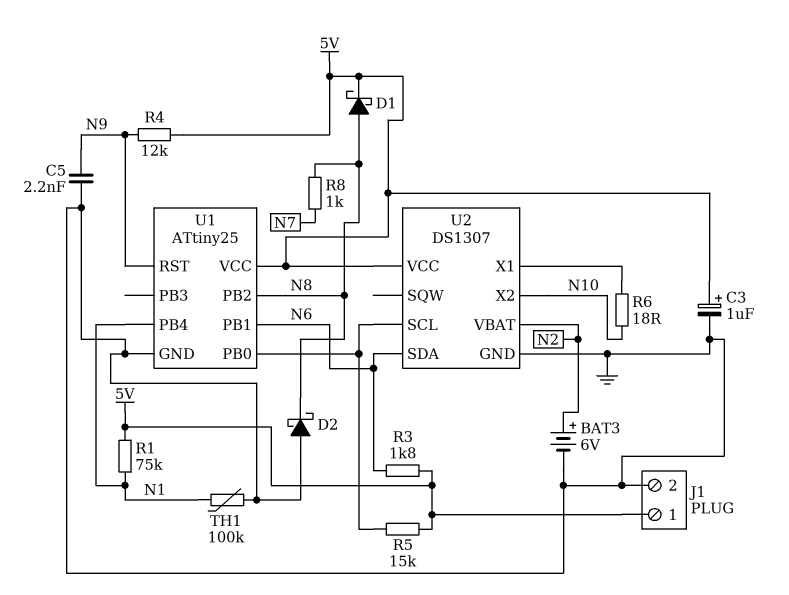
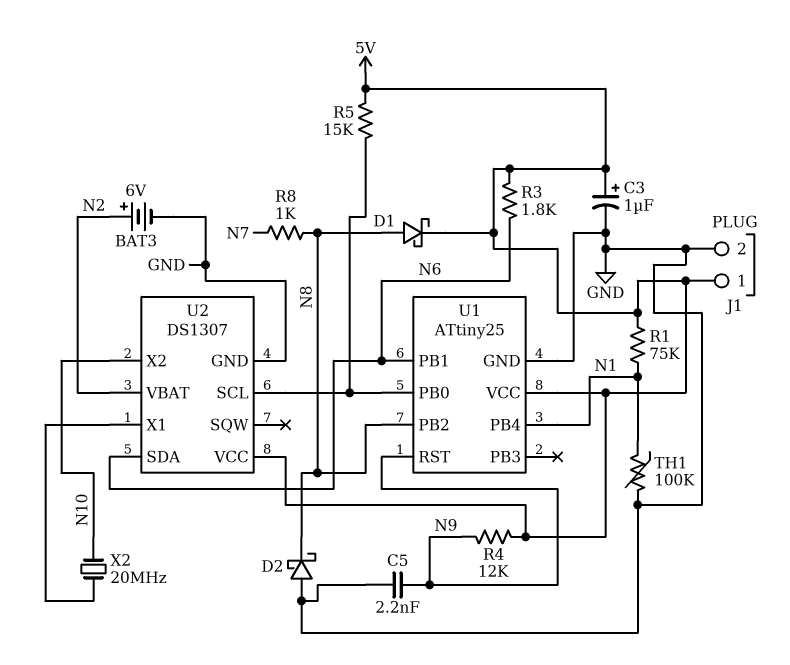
R6: 18 (N10, U2/X1) -> none
X2: none -> 20MHz (N10, U2/X1)

